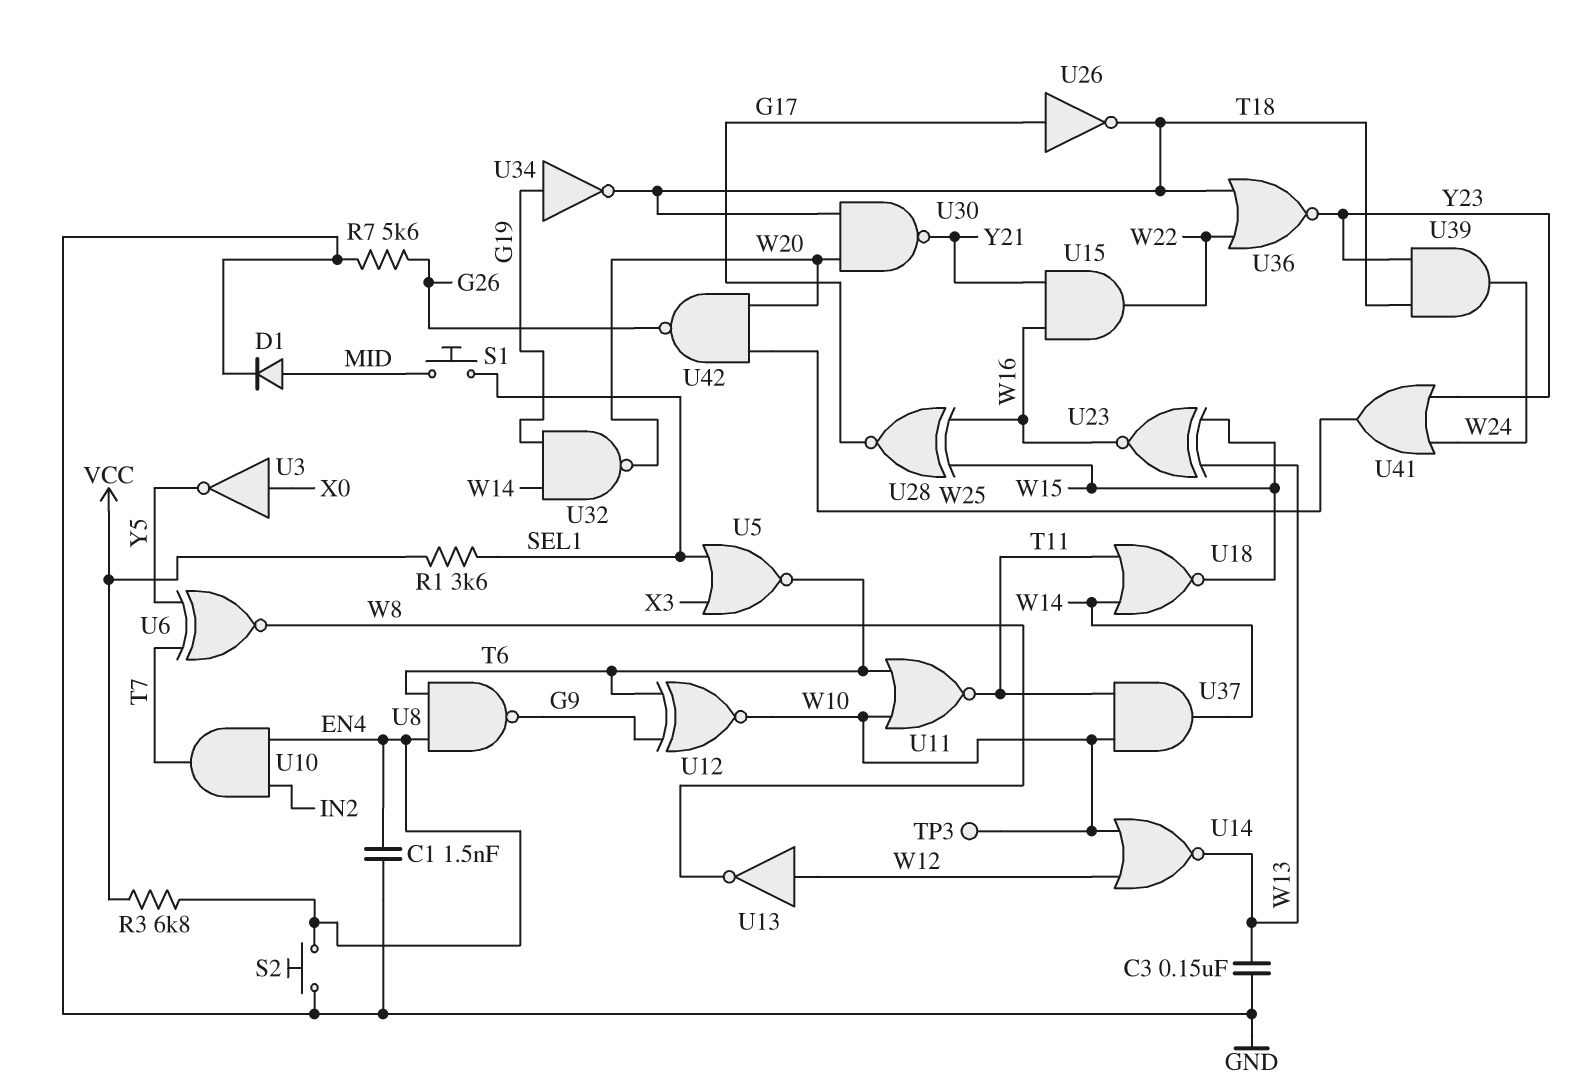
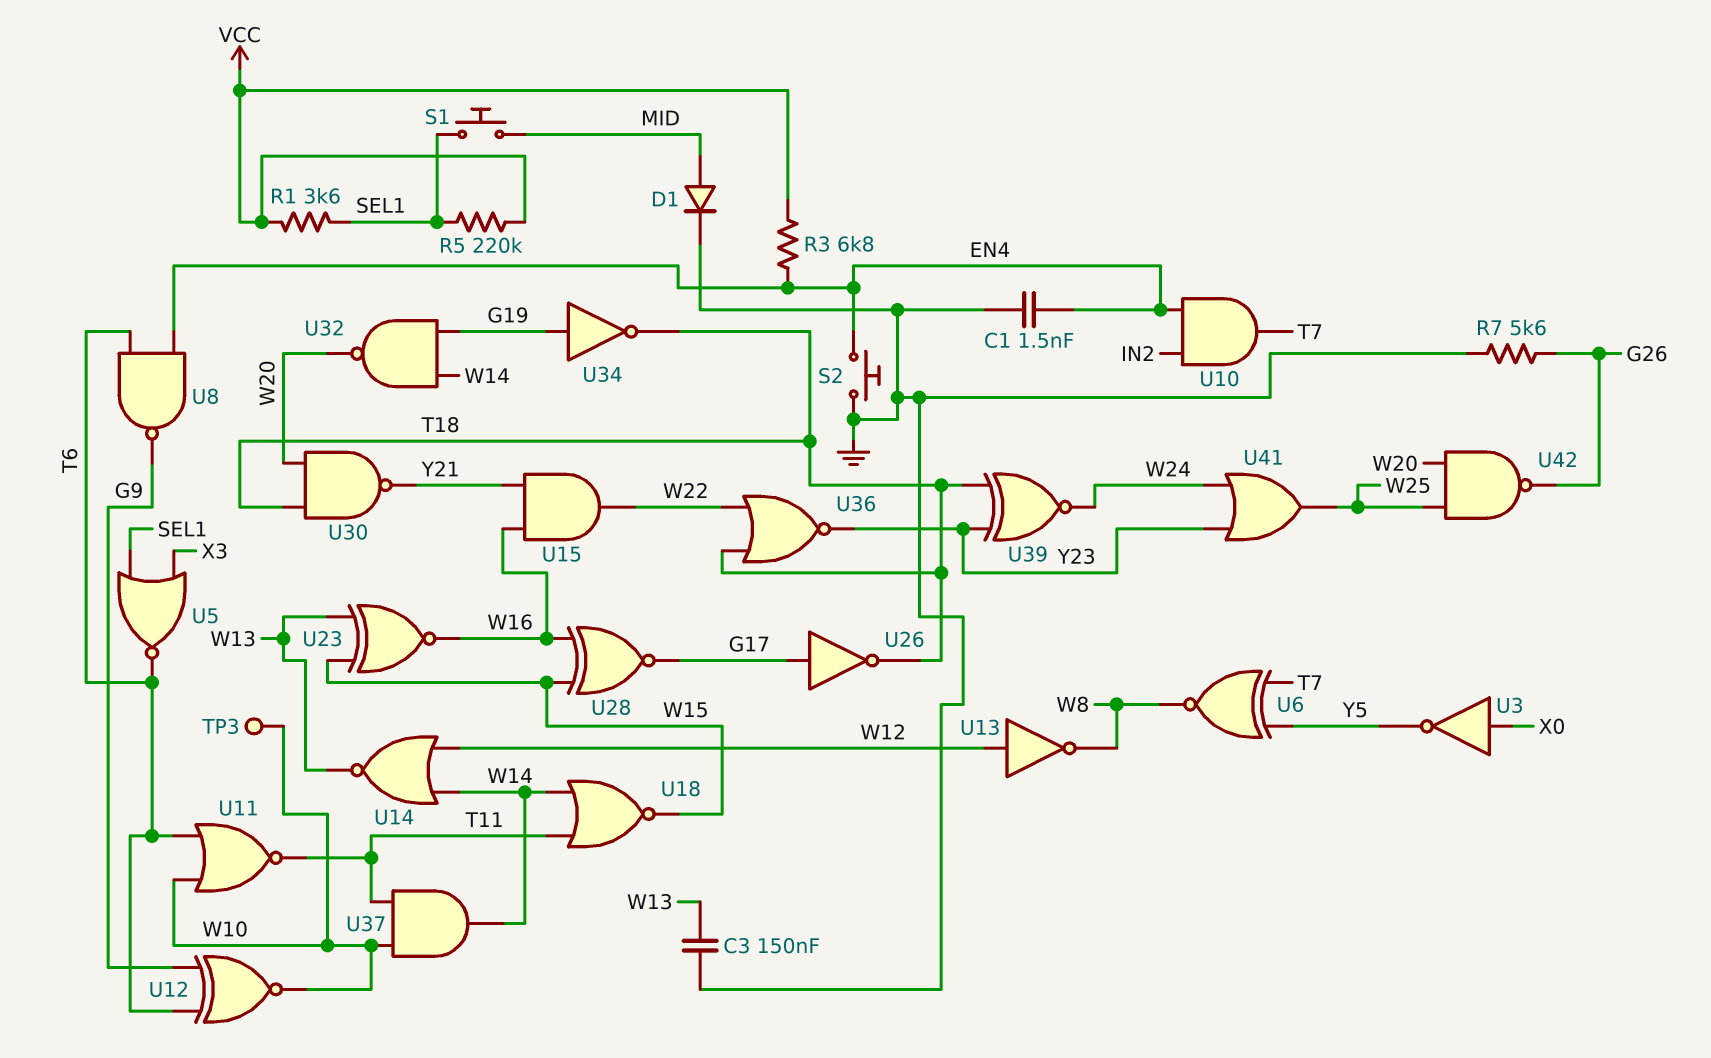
R5: none -> 220k (SEL1, VCC)
U14: NOR (in W10, in W12, out W13) -> NOR (in W12, in W14, out W13)
U39: AND (in T18, in Y23, out W24) -> XNOR (in T18, in Y23, out W24)

